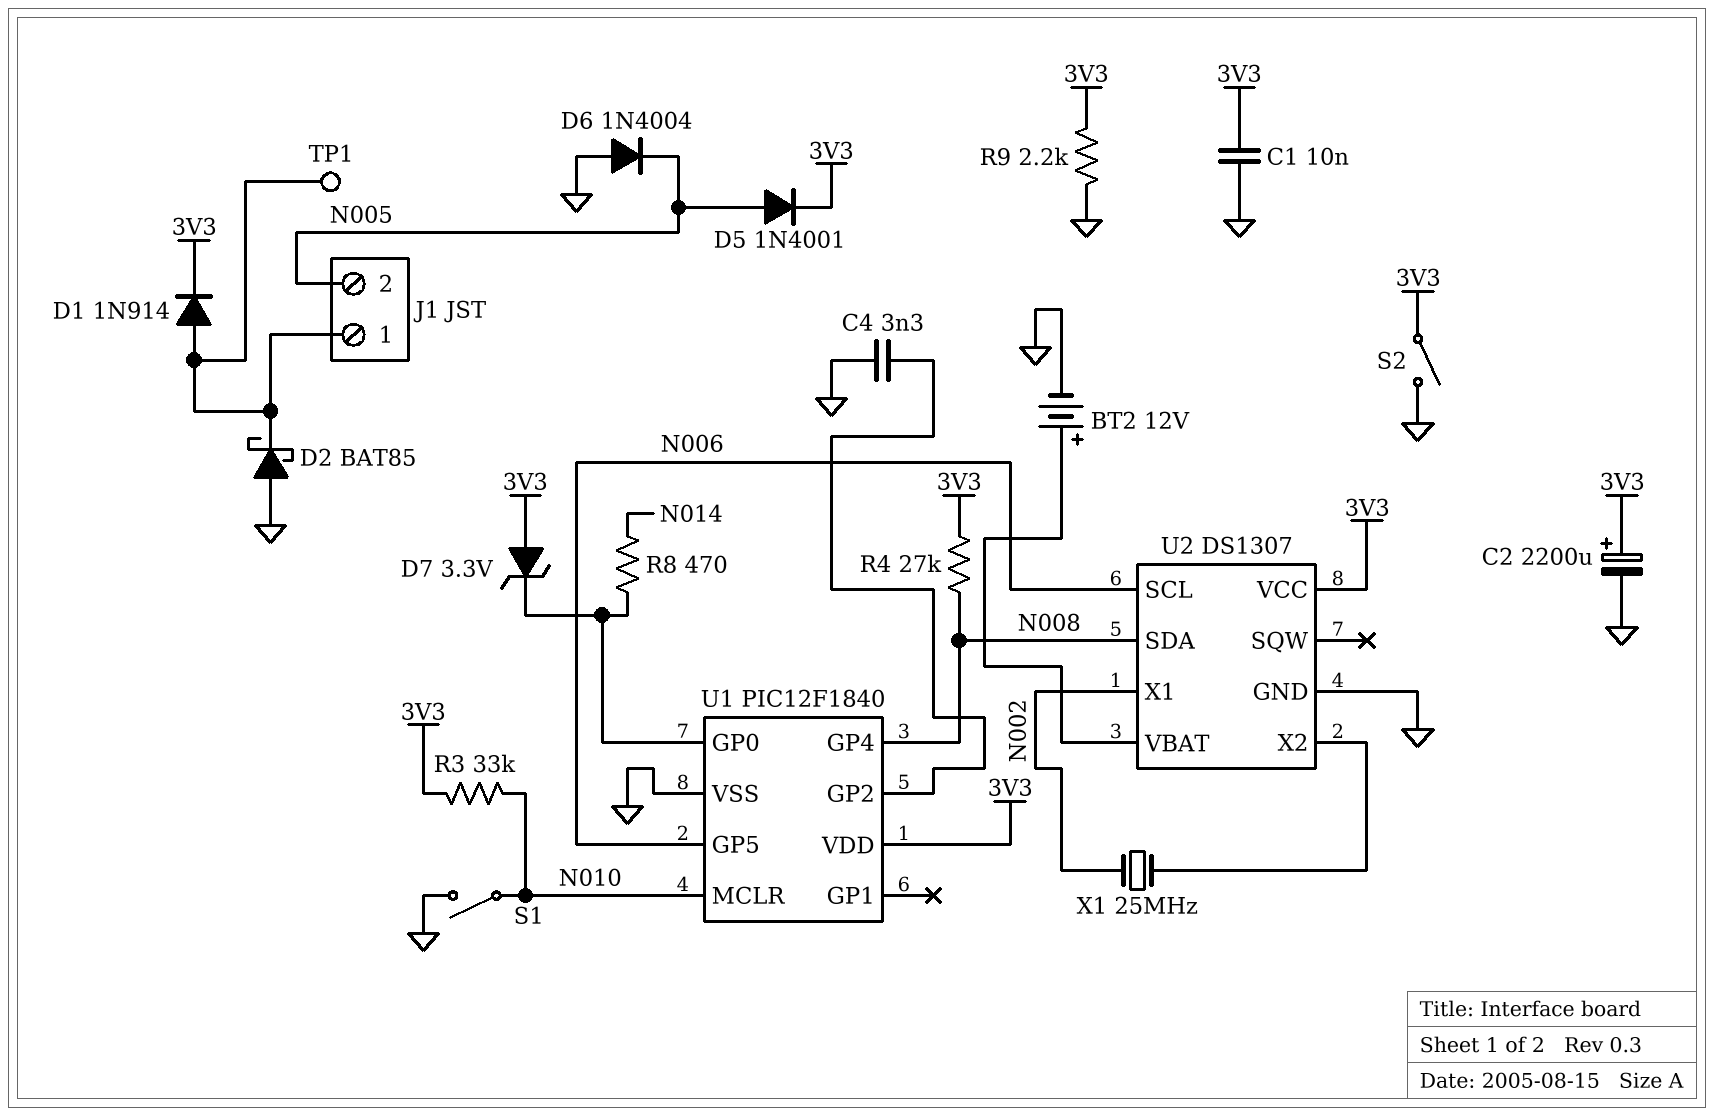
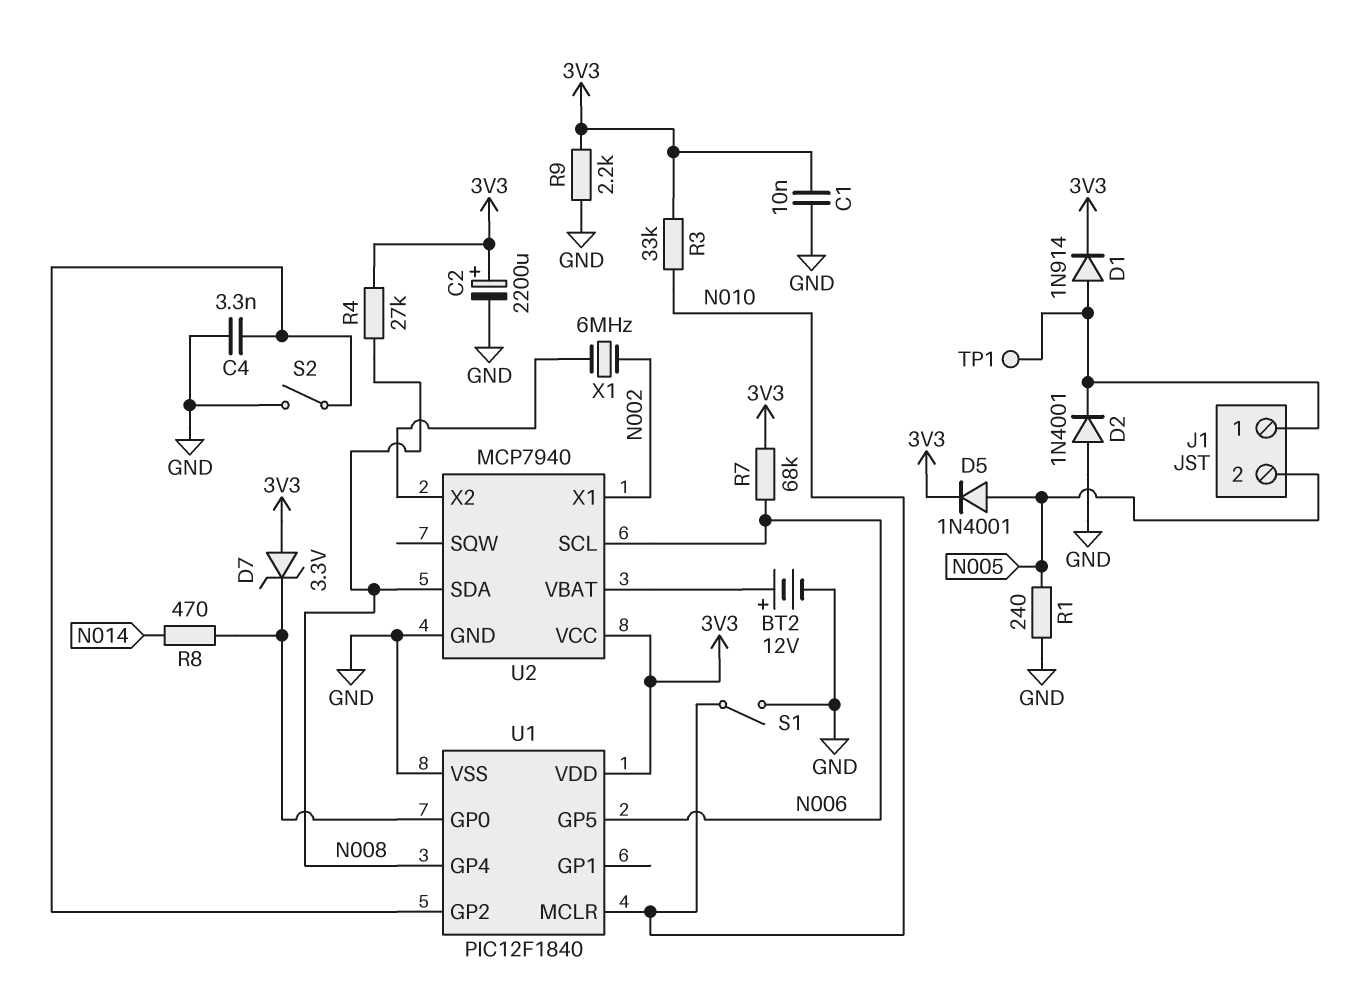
D2: schottky BAT85 (A GND, K J1/1) -> diode 1N4001 (A GND, K J1/1)
D6: diode 1N4004 (A GND, K N005) -> none
R1: none -> 240 (GND, N005)
R7: none -> 68k (3V3, N006)
S2: switch (3V3, GND) -> switch (GND, U1/GP2)
U2: DS1307 -> MCP7940
X1: 25MHz (N002, U2/X2) -> 6MHz (N002, U2/X2)

